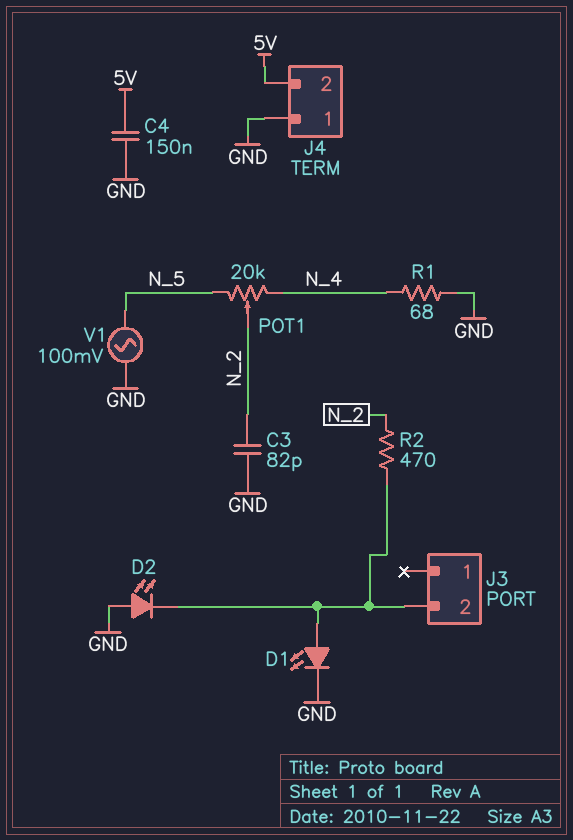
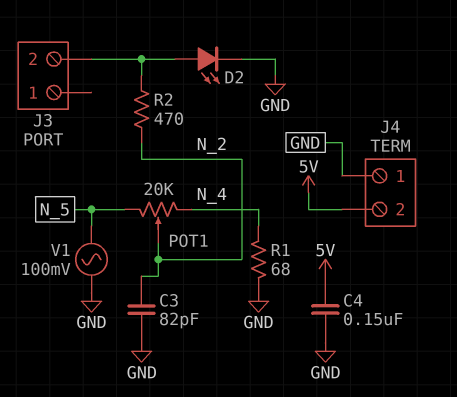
D1: LED (A J3/2, K GND) -> none
D2: LED (A GND, K J3/2) -> LED (A J3/2, K GND)

